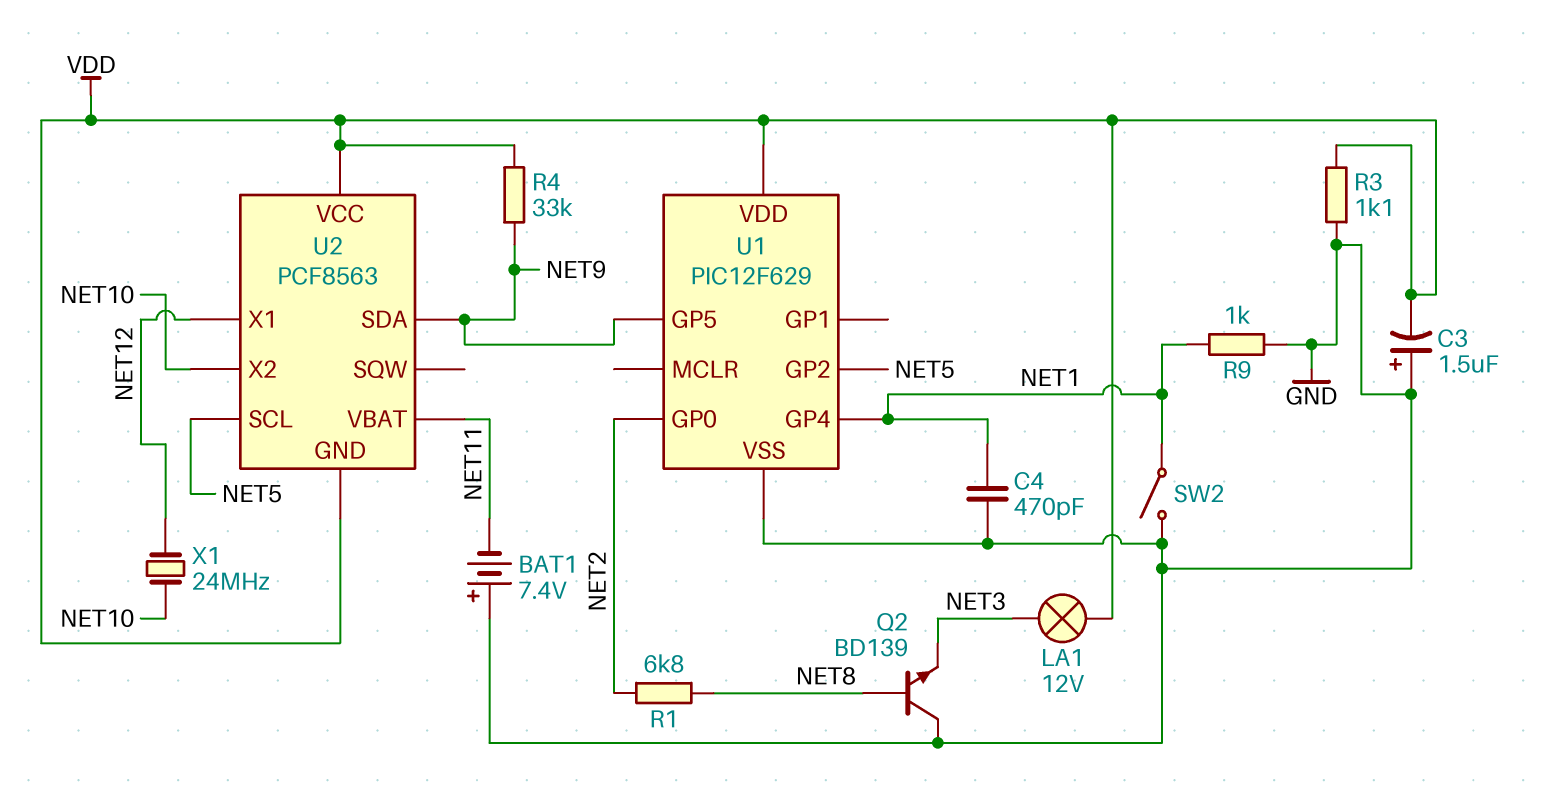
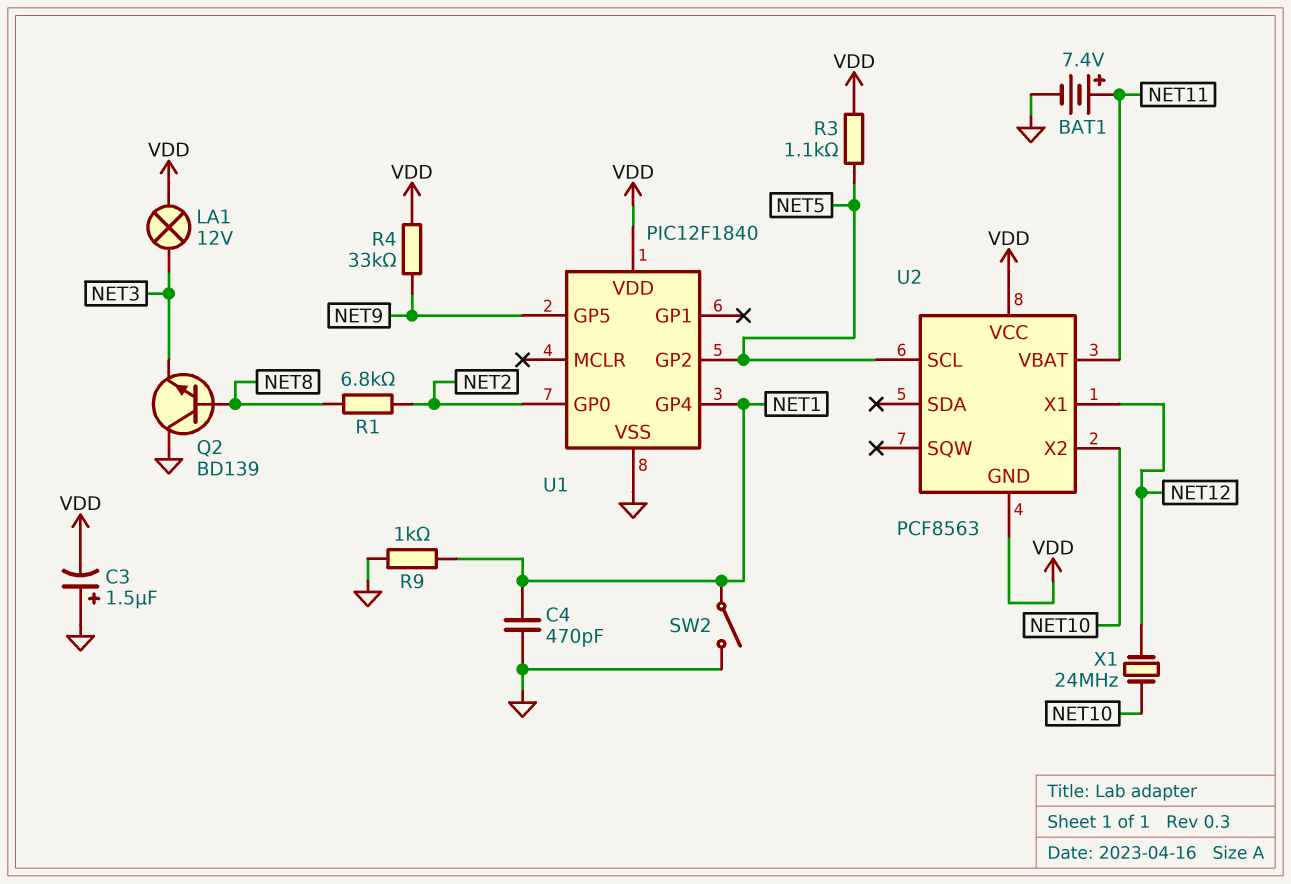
BAT1: 7.4V (plus GND, minus NET11) -> 7.4V (plus NET11, minus GND)
R3: 1.1k (GND, VDD) -> 1.1k (NET5, VDD)
U1: PIC12F629 -> PIC12F1840
U2 pin SDA: NET9 -> none

